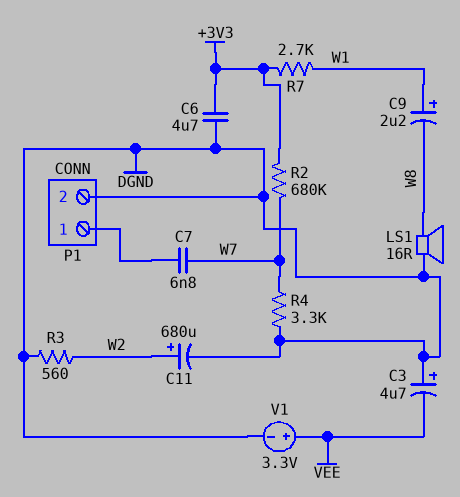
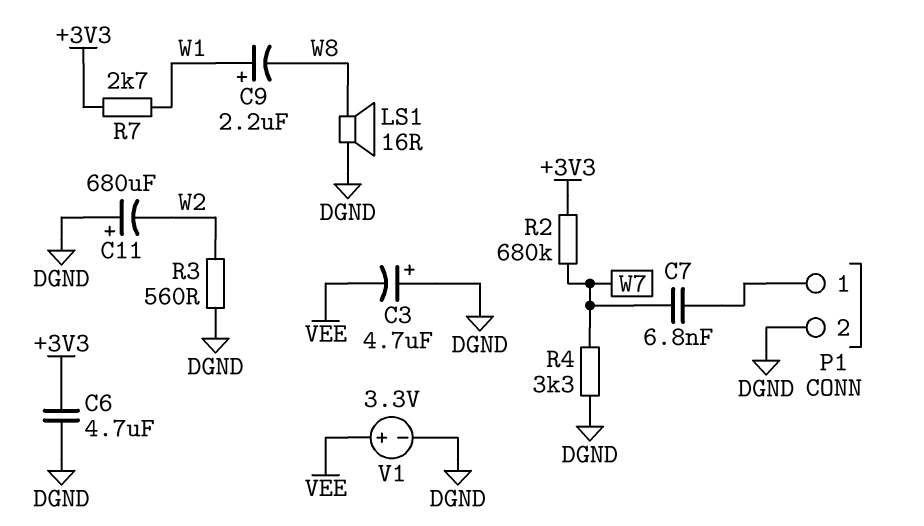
C11: 680uF (plus W2, minus DGND) -> 680uF (plus DGND, minus W2)

